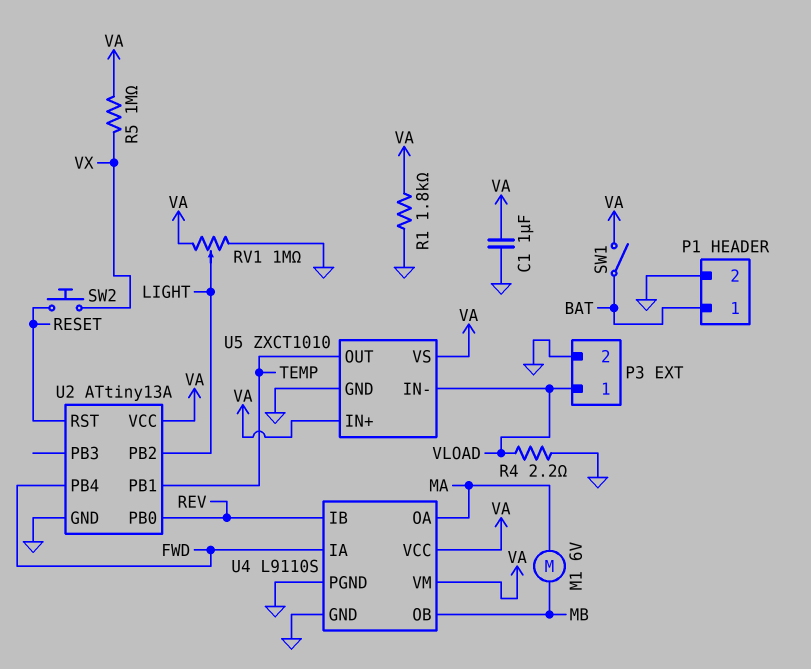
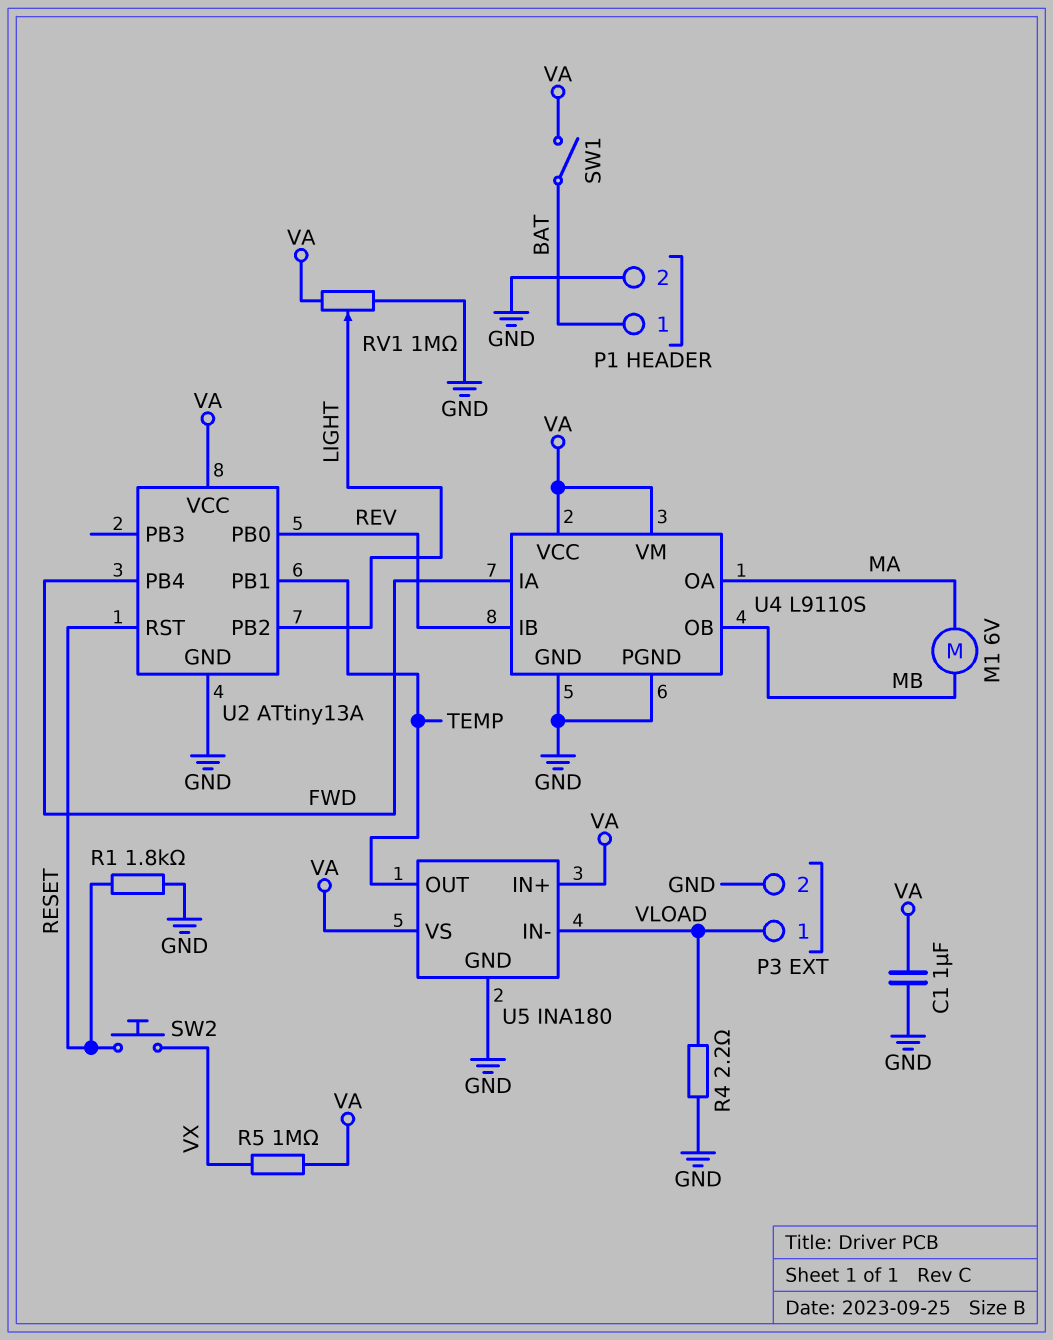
R1: 1.8k (GND, VA) -> 1.8k (GND, RESET)
U5: ZXCT1010 -> INA180

